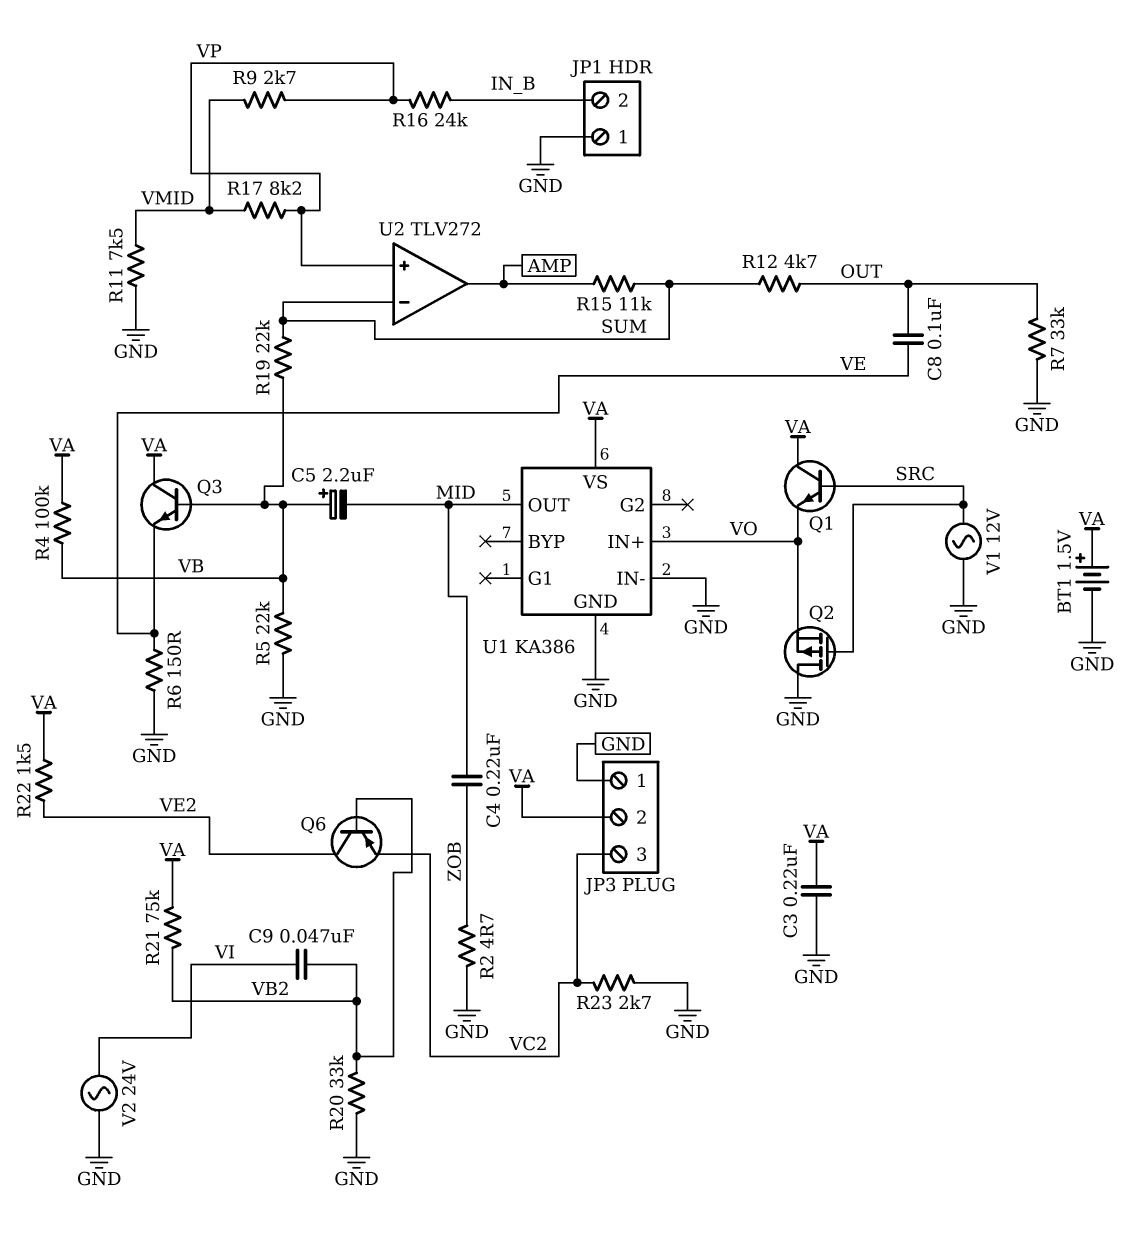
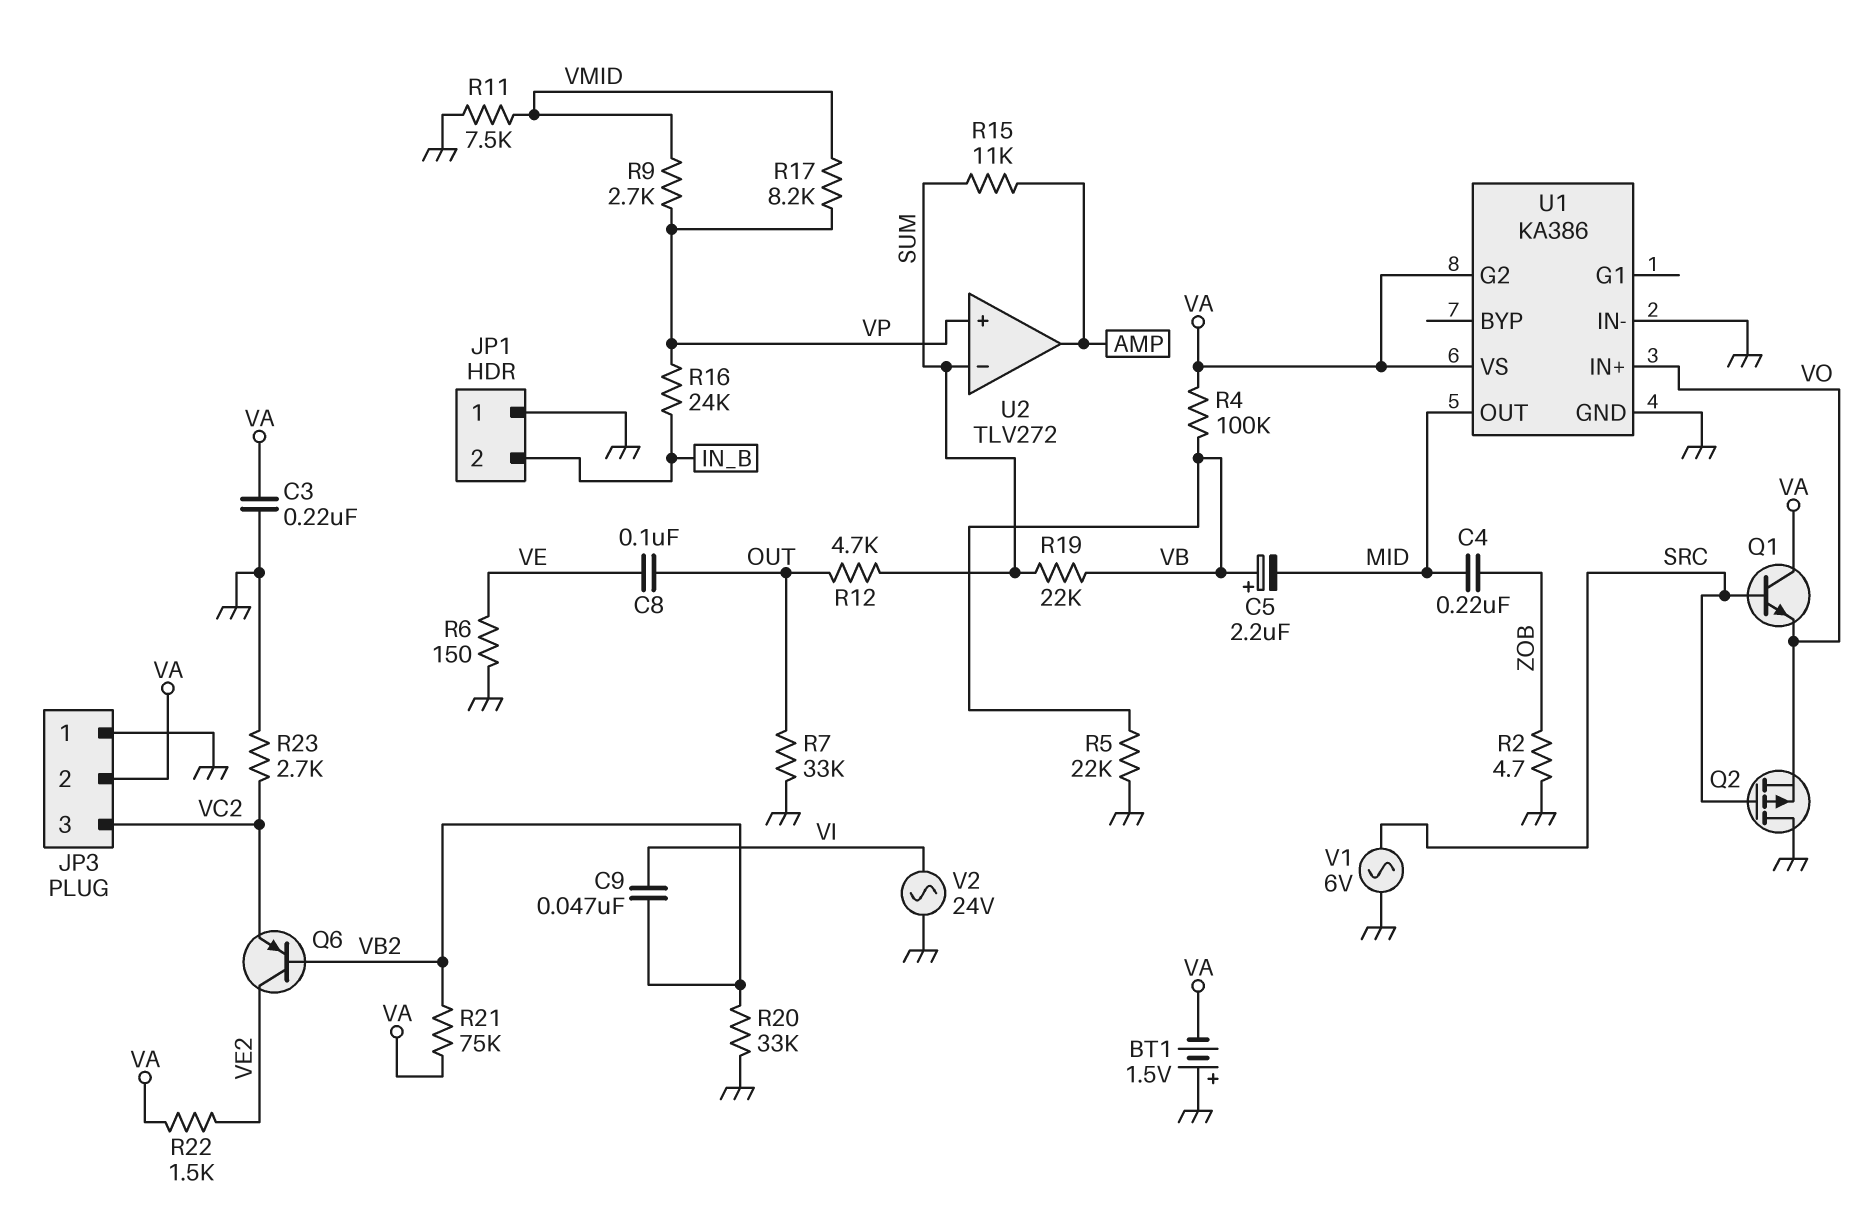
BT1: 1.5V (plus VA, minus GND) -> 1.5V (plus GND, minus VA)
Q3: NPN (B VB, C VA, E VE) -> none
U1 pin G2: none -> VA
V1: AC 12V (GND, SRC) -> AC 6V (GND, SRC)

